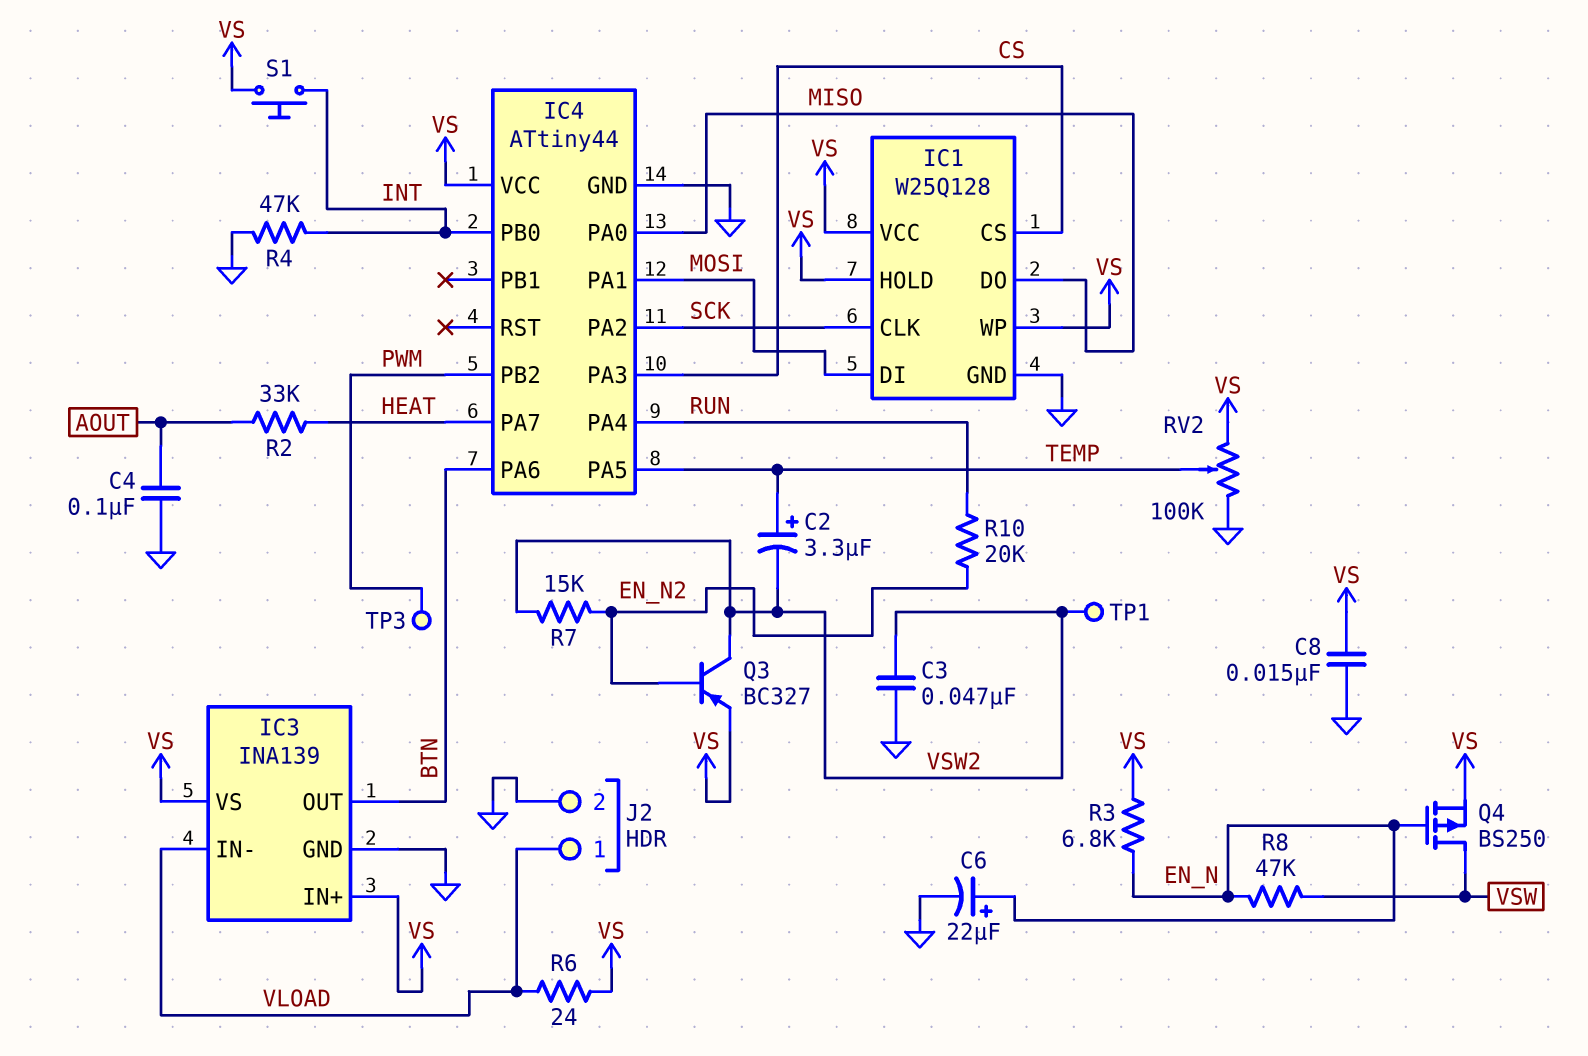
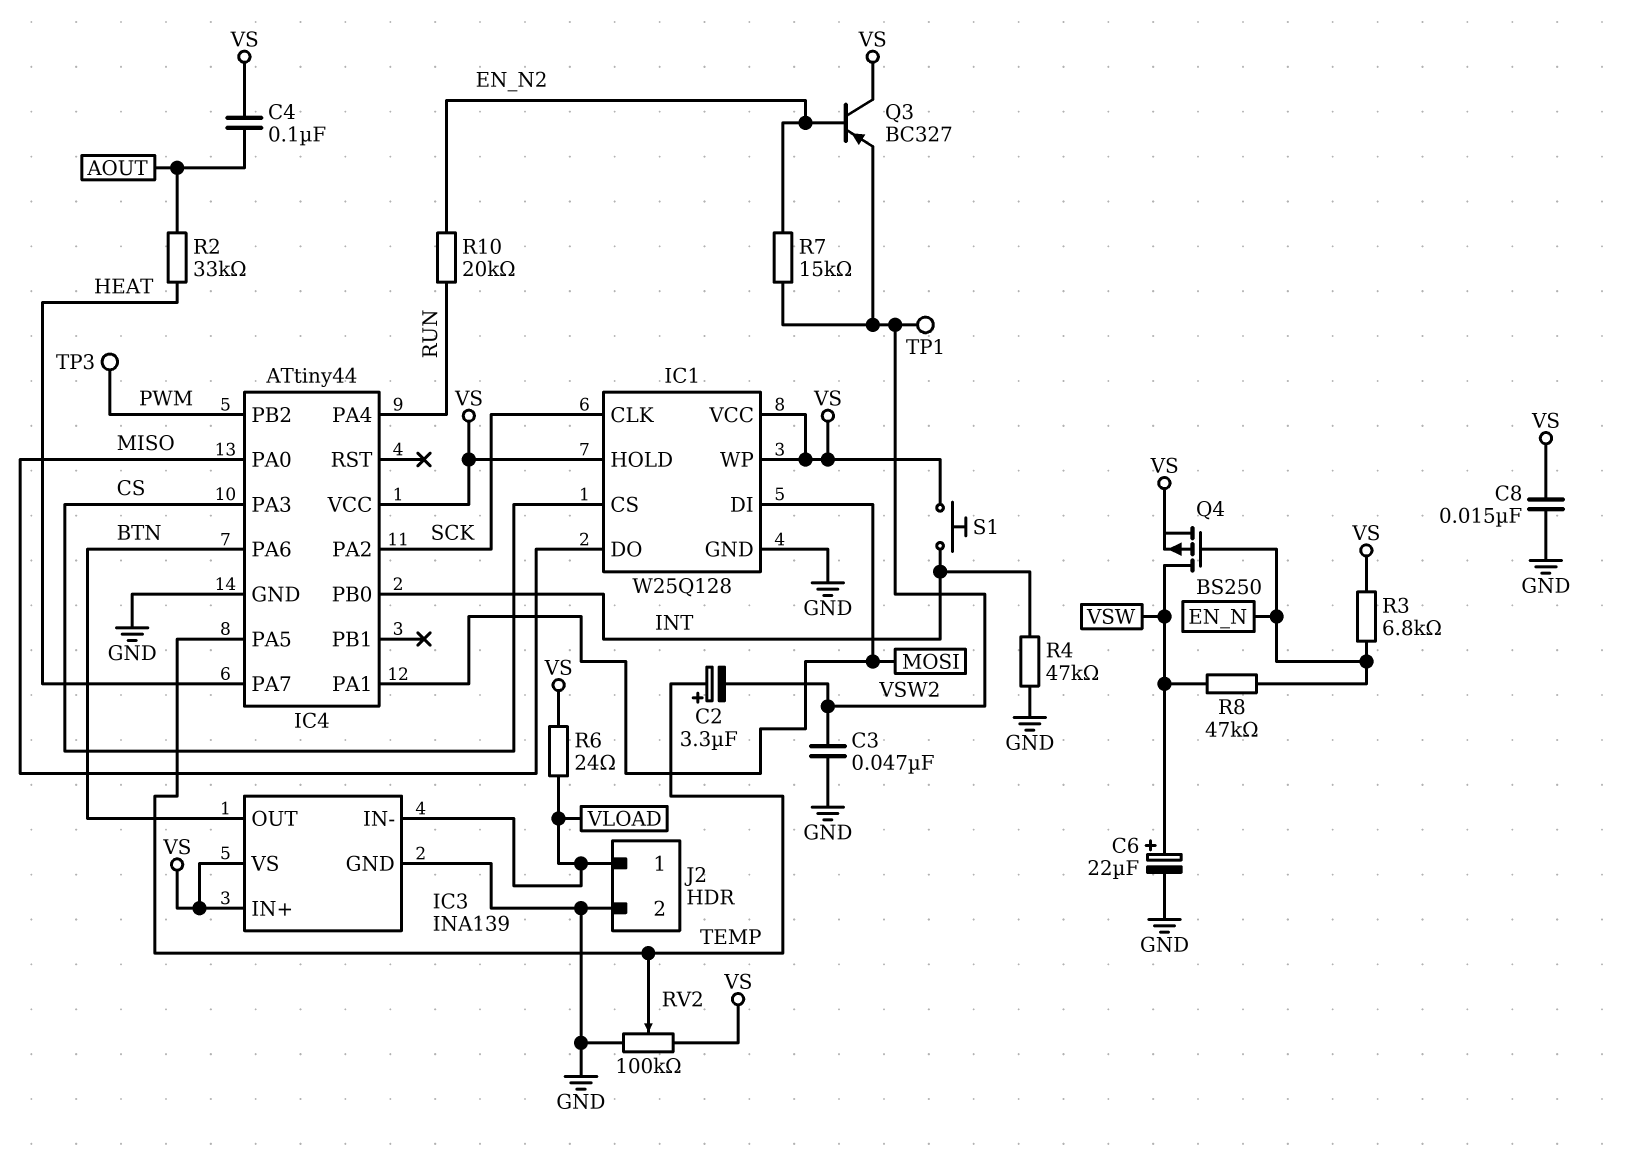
C4: 100nF (AOUT, GND) -> 100nF (AOUT, VS)
C6: 22uF (plus EN_N, minus GND) -> 22uF (plus VSW, minus GND)
Q3: PNP BC327 (B EN_N2, C VSW2, E VS) -> PNP BC327 (B EN_N2, C VS, E VSW2)

